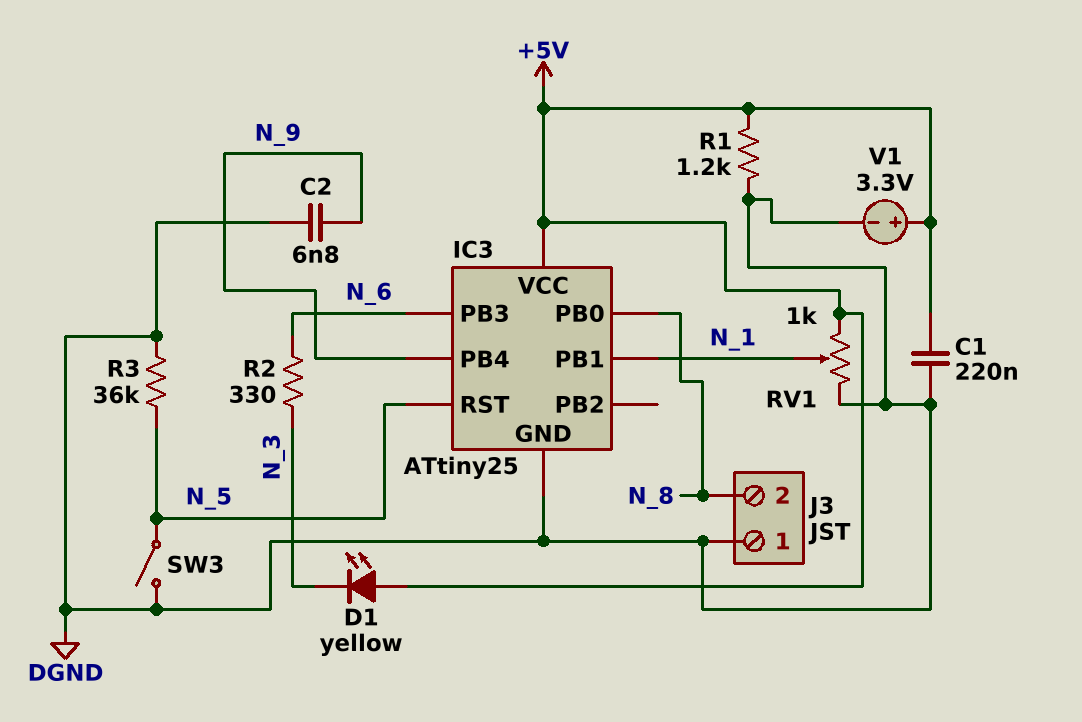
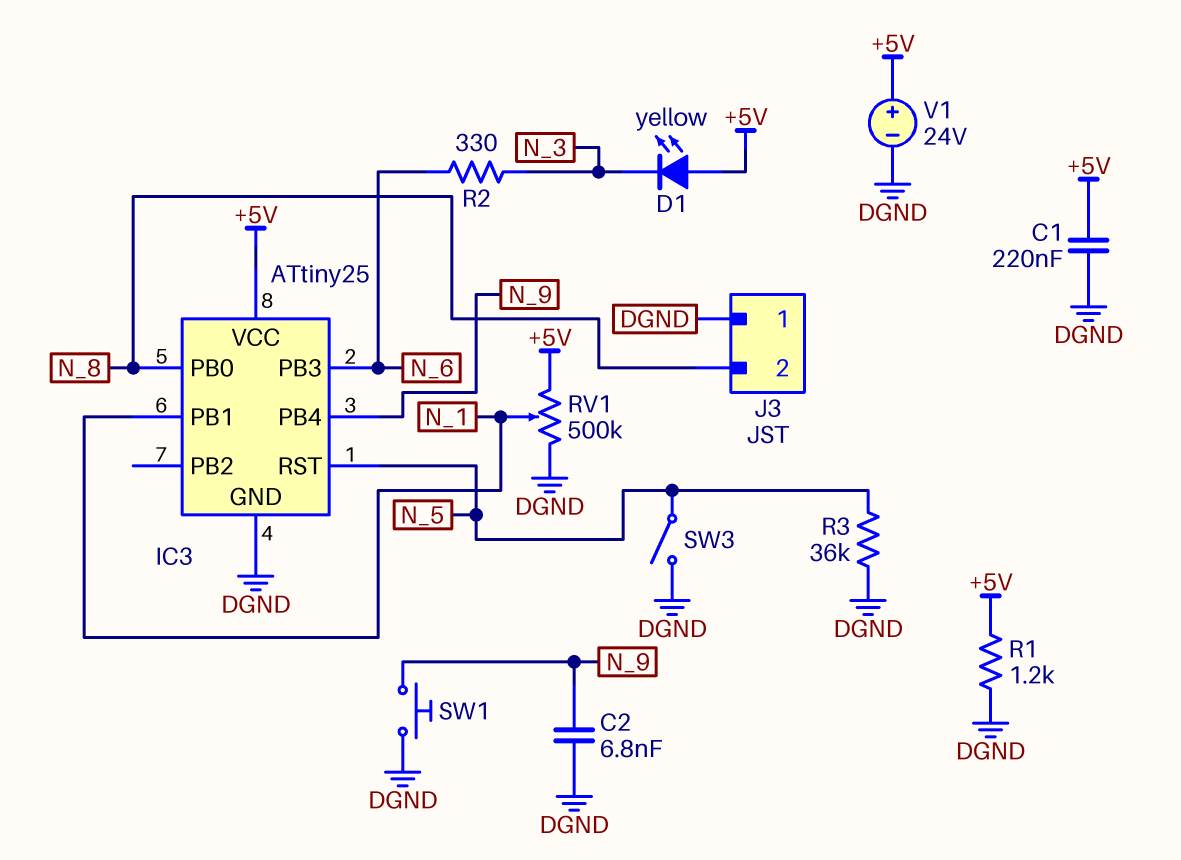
RV1: 1k (+5V, DGND, wiper N_1) -> 500k (+5V, DGND, wiper N_1)
SW1: none -> button (DGND, N_9)
V1: 3.3V (plus +5V, minus DGND) -> 24V (plus +5V, minus DGND)

